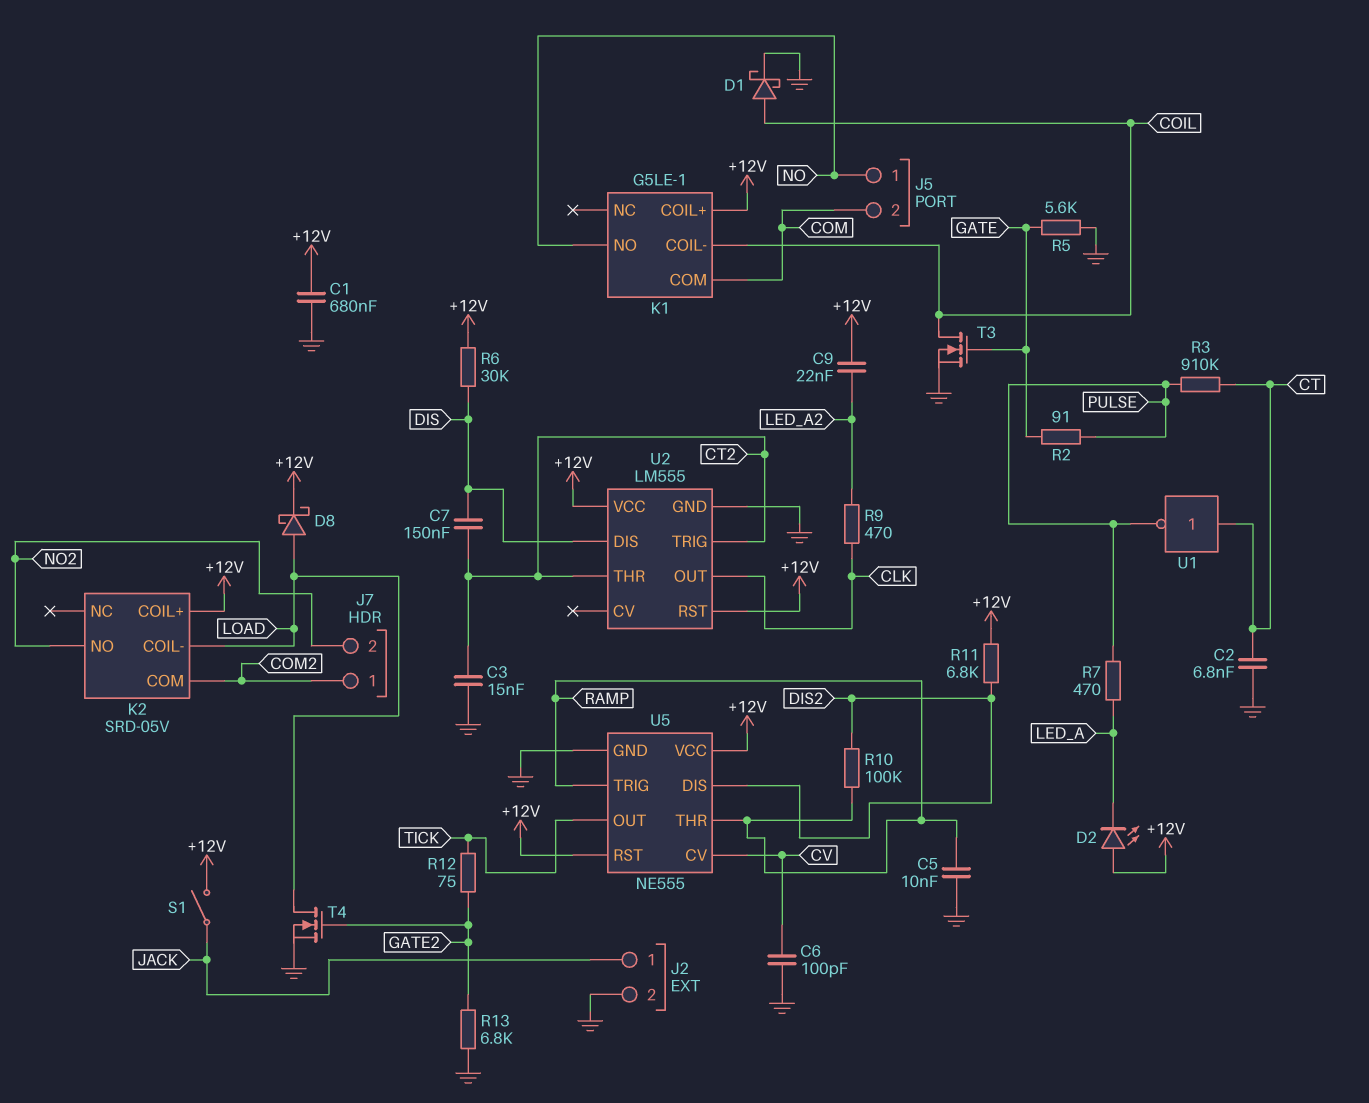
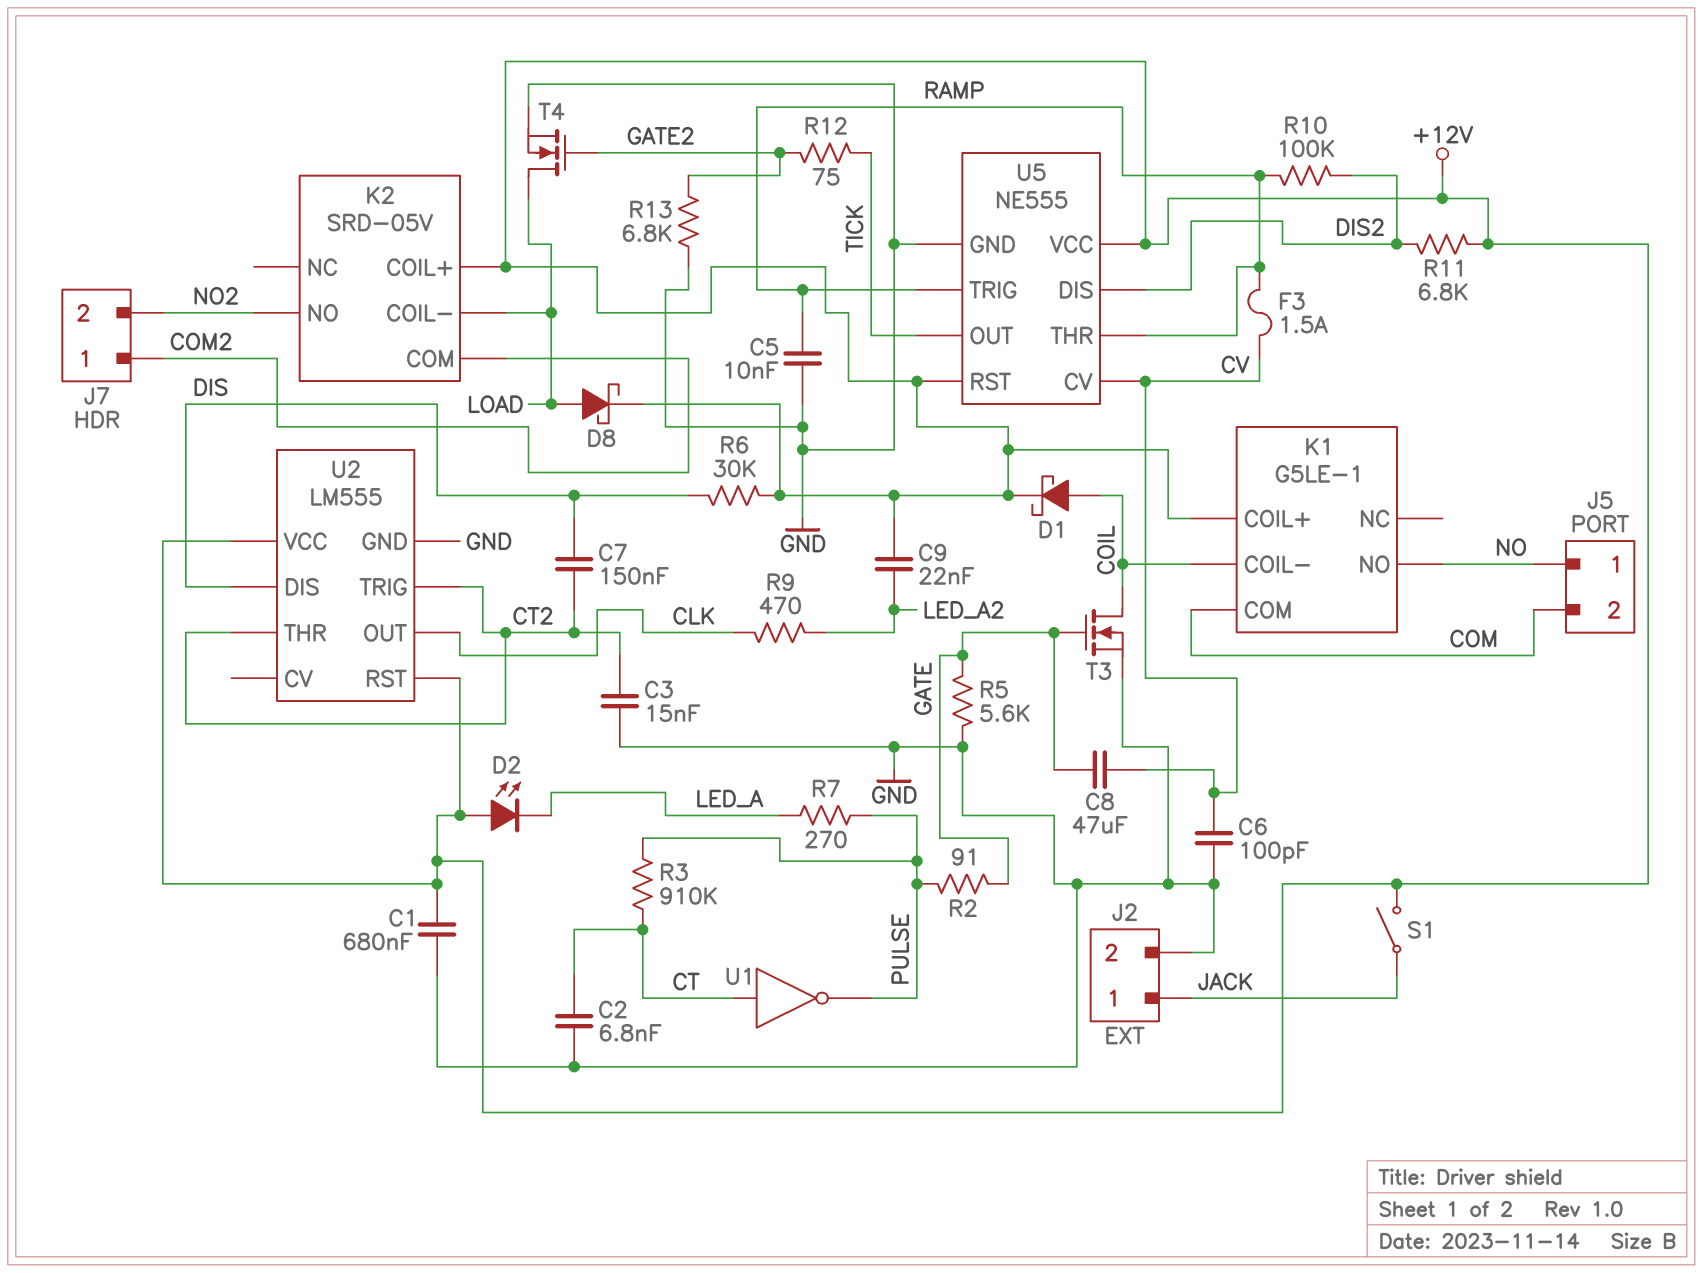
C8: none -> 47uF (CV, GATE)
D1: schottky (A COIL, K GND) -> schottky (A COIL, K +12V)
F3: none -> 1.5A (CV, RAMP)
R7: 470 (LED_A, PULSE) -> 270 (LED_A, PULSE)

